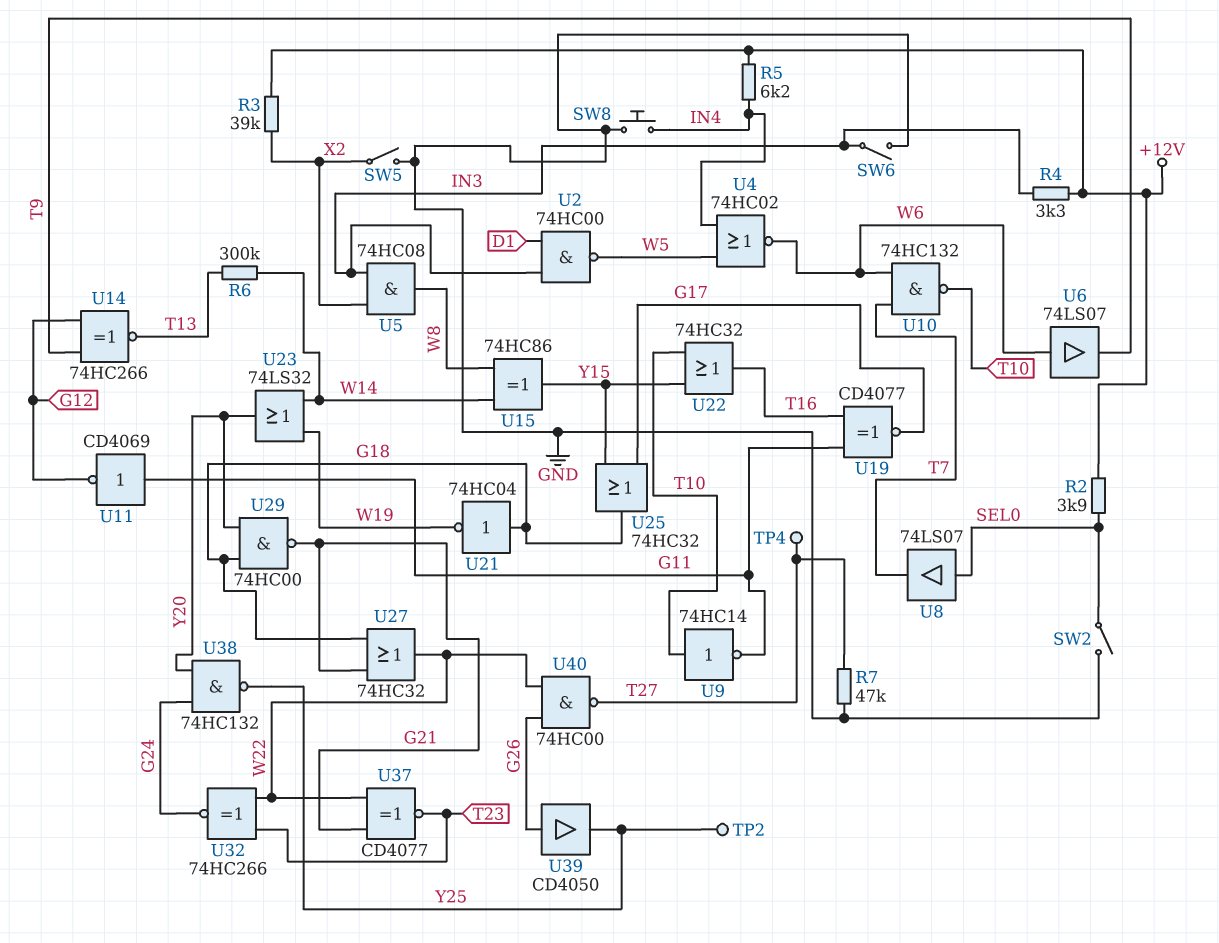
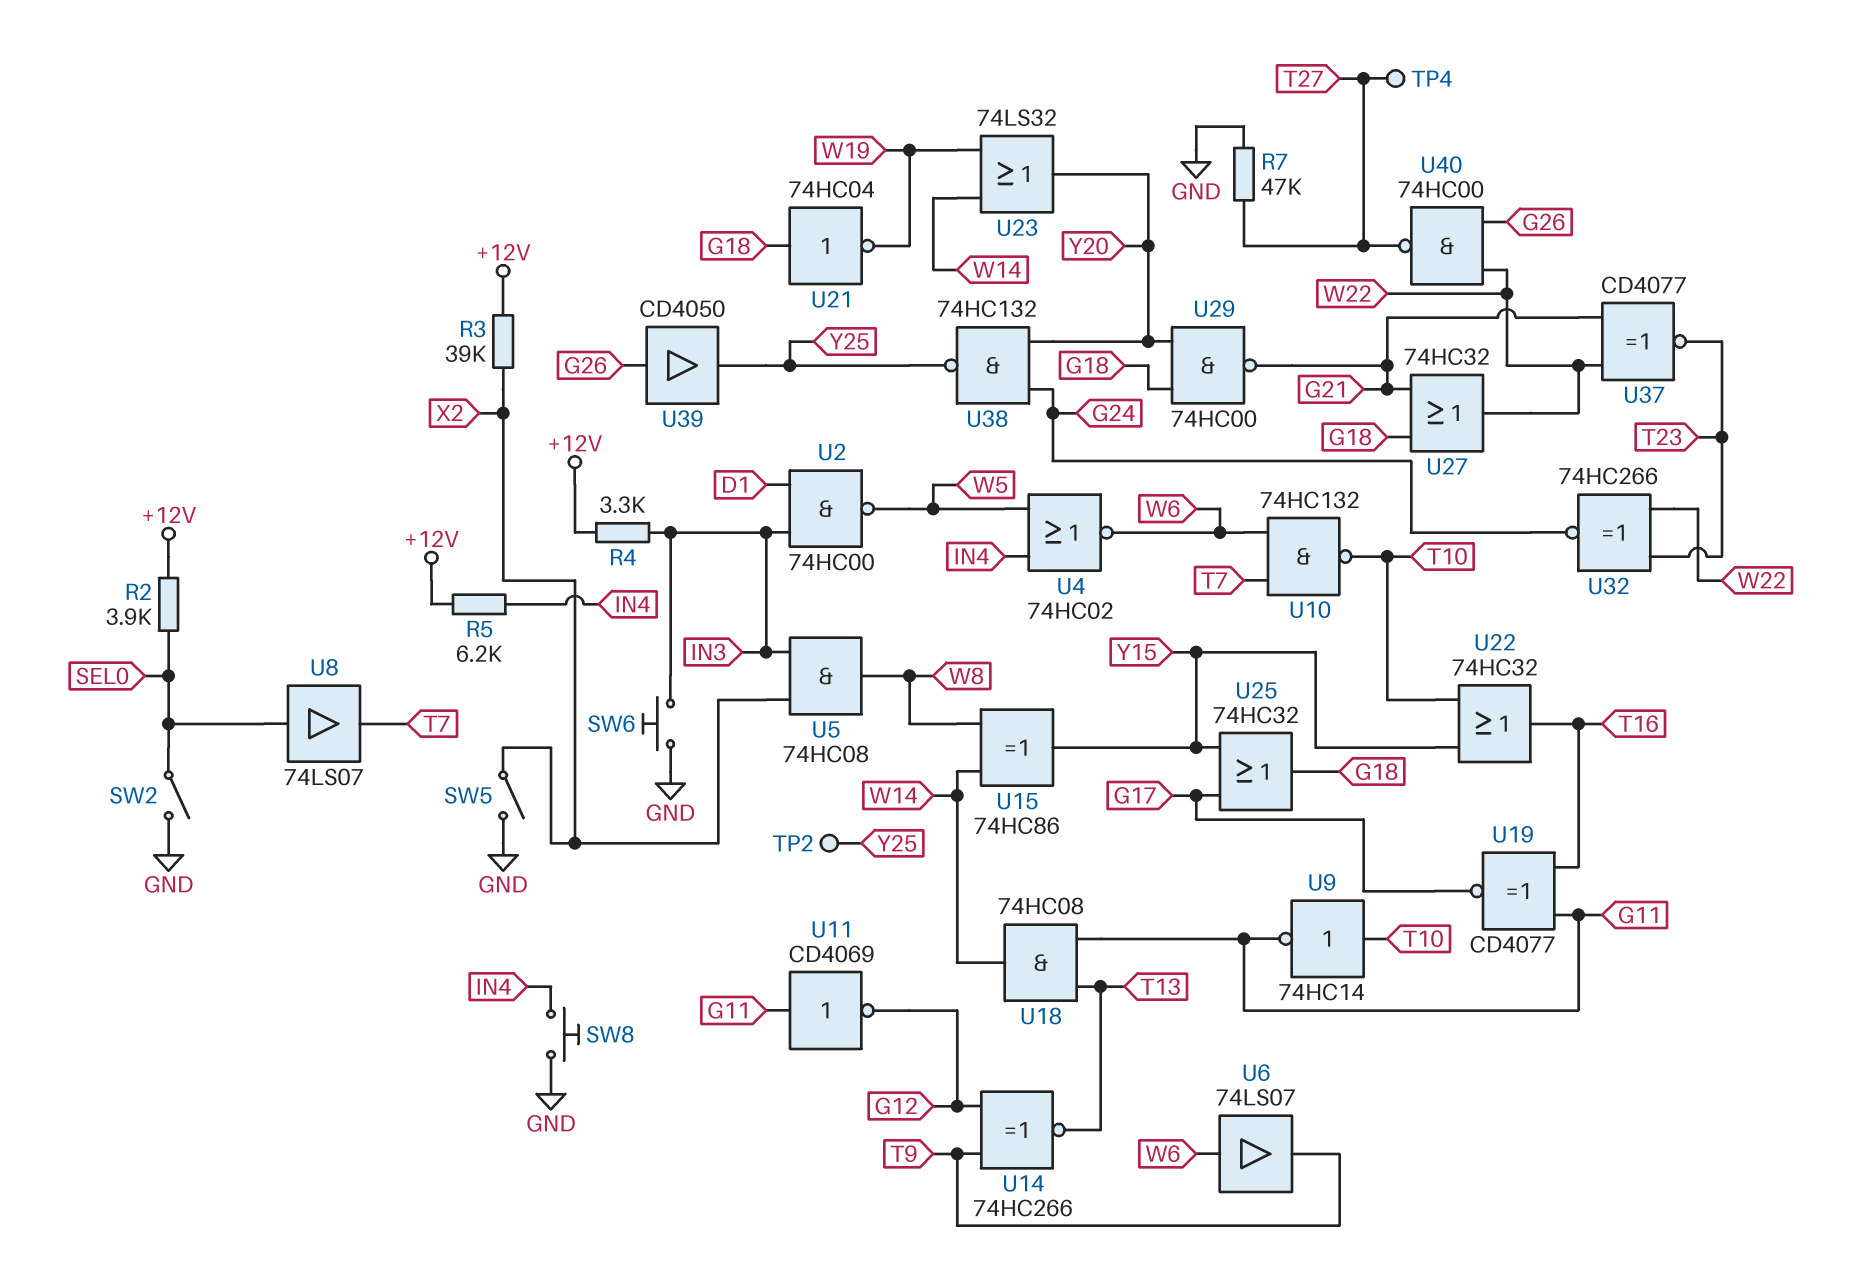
R6: 300k (T13, W14) -> none
SW6: switch (GND, IN3) -> button (GND, IN3)
U18: none -> AND 74HC08 (in G11, in T13, out W14)

